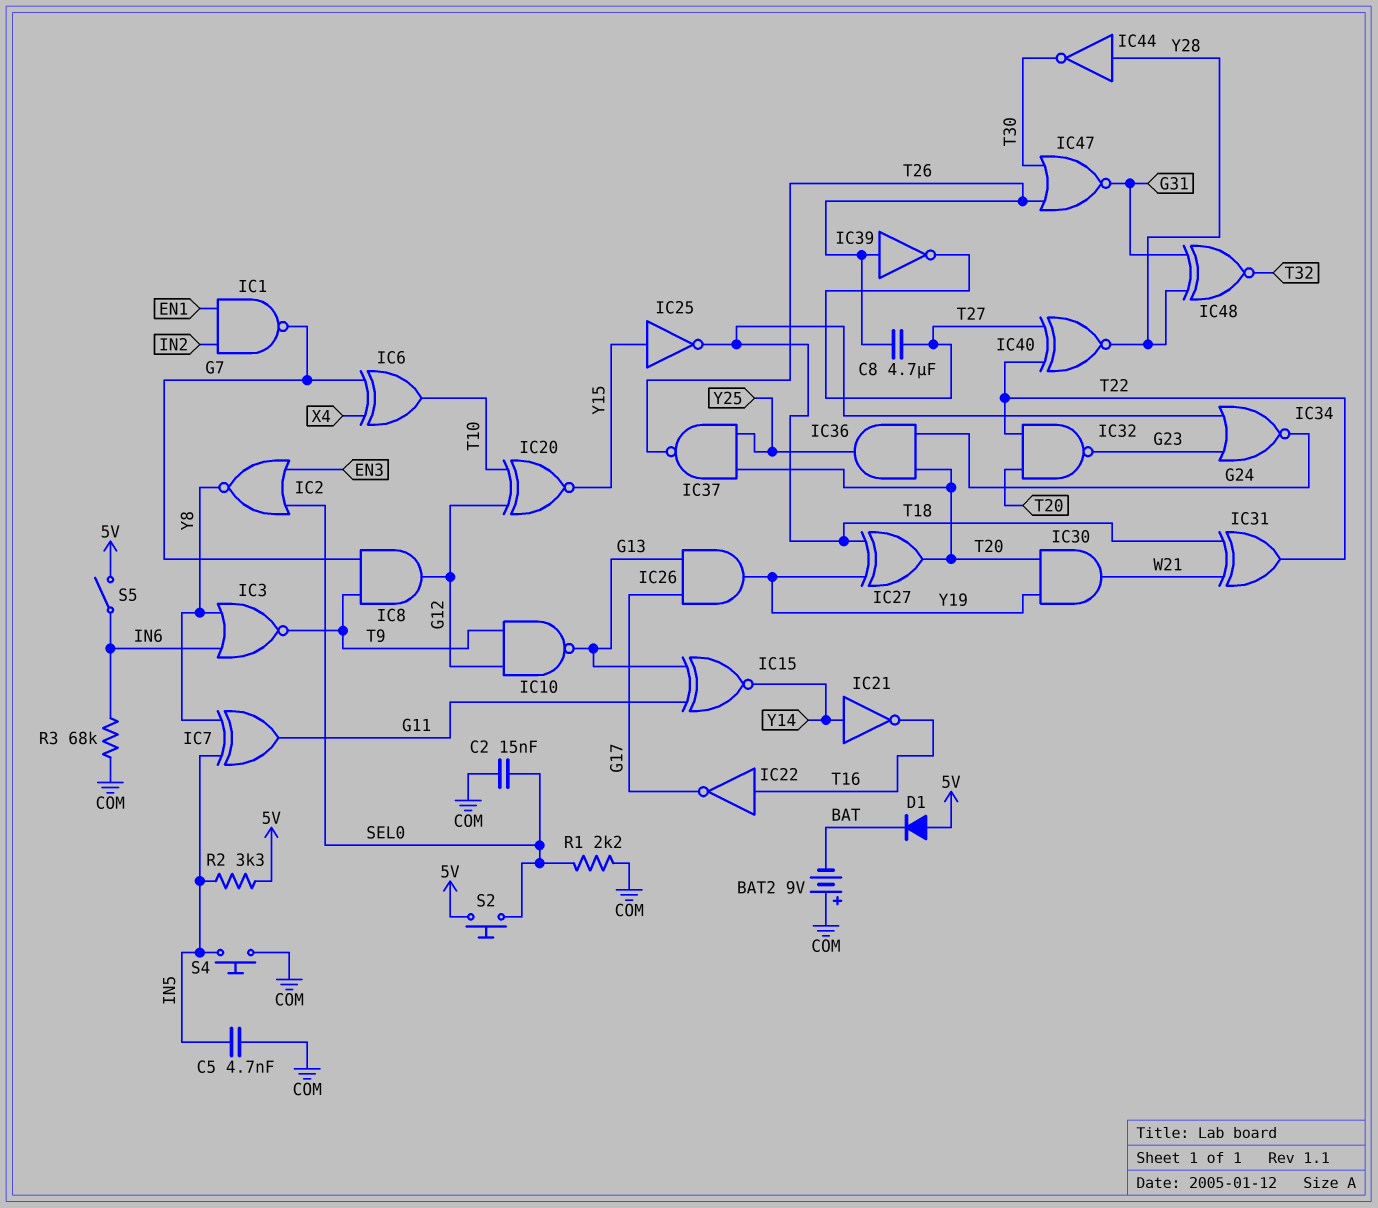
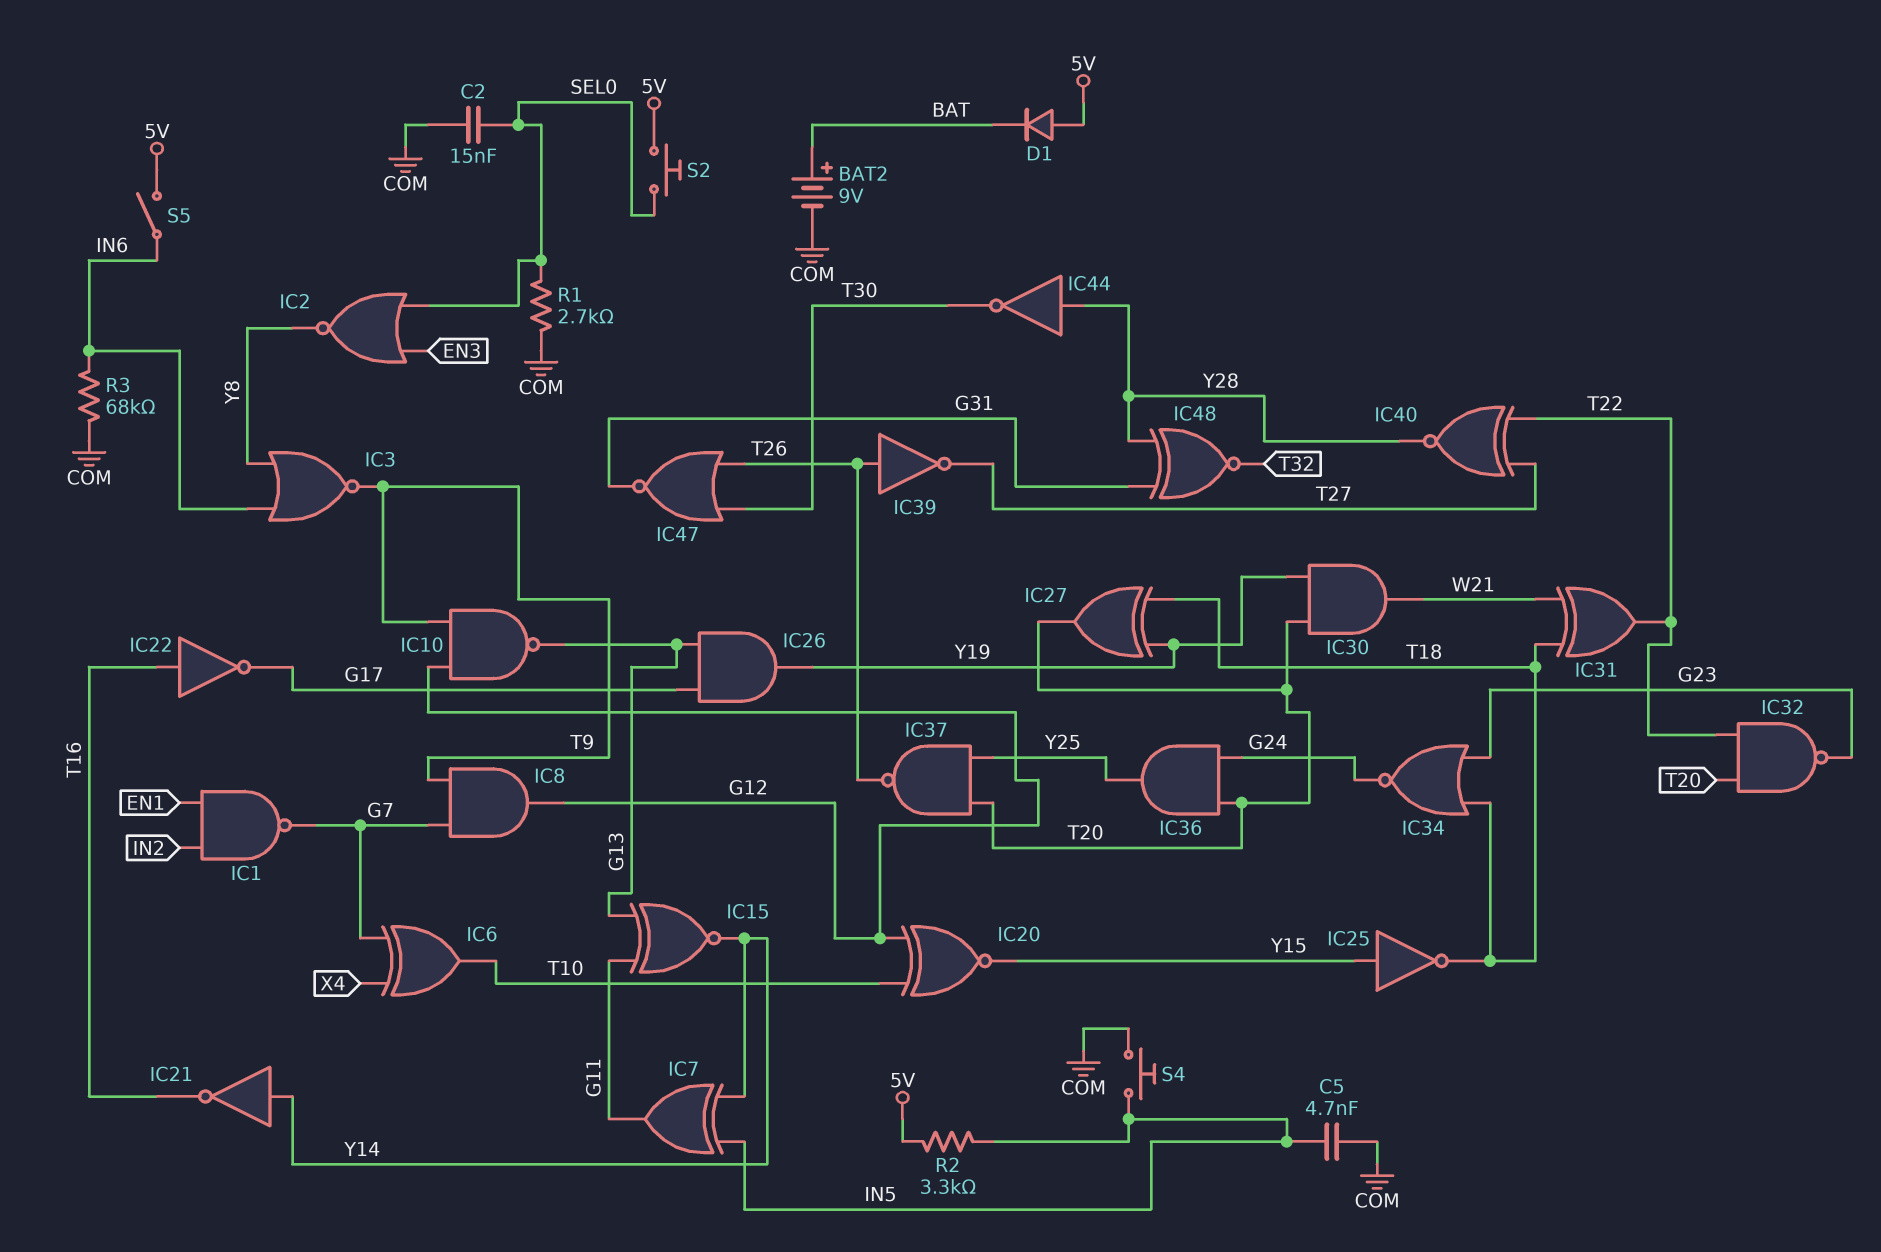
BAT2: 9V (plus COM, minus BAT) -> 9V (plus BAT, minus COM)
C8: 4.7uF (T26, T27) -> none
IC7: XOR (in IN5, in Y8, out G11) -> XOR (in IN5, in Y14, out G11)
R1: 2.2k (COM, SEL0) -> 2.7k (COM, SEL0)

